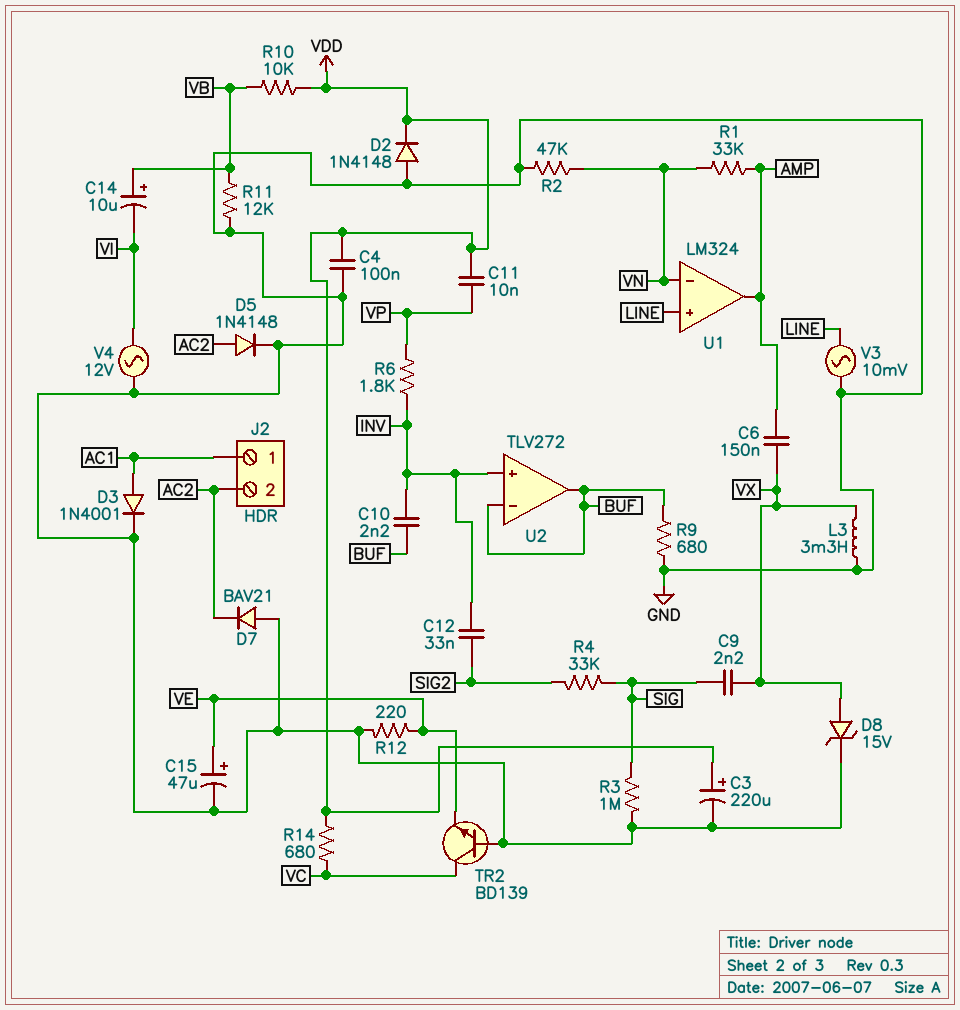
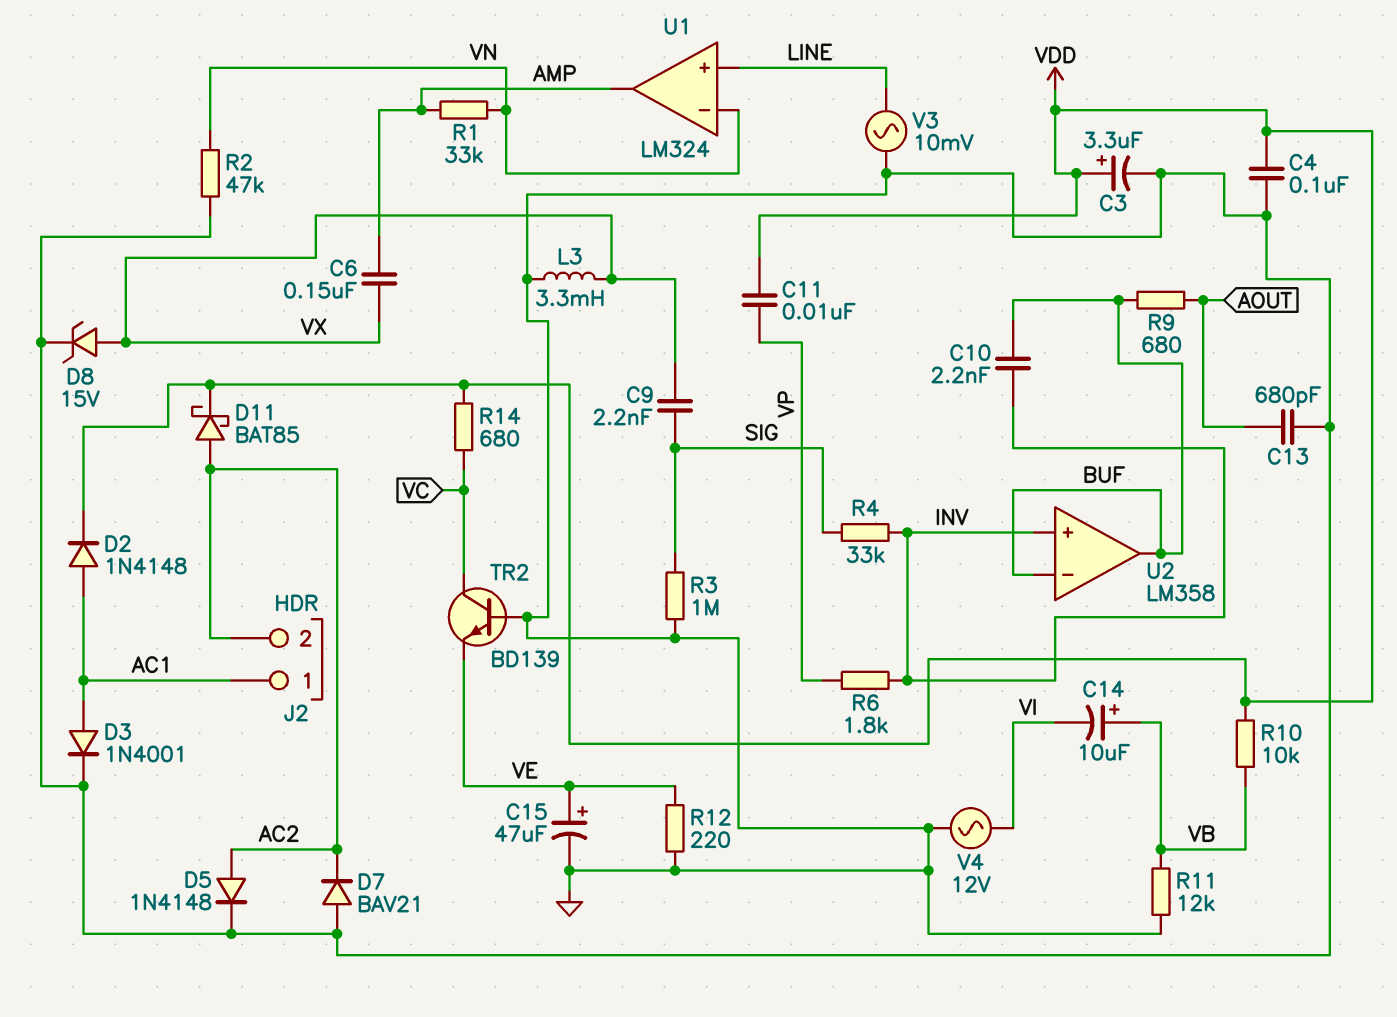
C3: 220uF (plus VDD, minus GND) -> 3.3uF (plus VDD, minus GND)
C12: 33nF (INV, SIG2) -> none
C13: none -> 680pF (AOUT, GND)
D2: diode 1N4148 (A GND, K VDD) -> diode 1N4148 (A AC1, K VDD)
D11: none -> schottky BAT85 (A AC2, K VDD)
R4: 33k (SIG, SIG2) -> 33k (INV, SIG)
R9: 680 (BUF, GND) -> 680 (AOUT, BUF)
U2: TLV272 -> LM358

